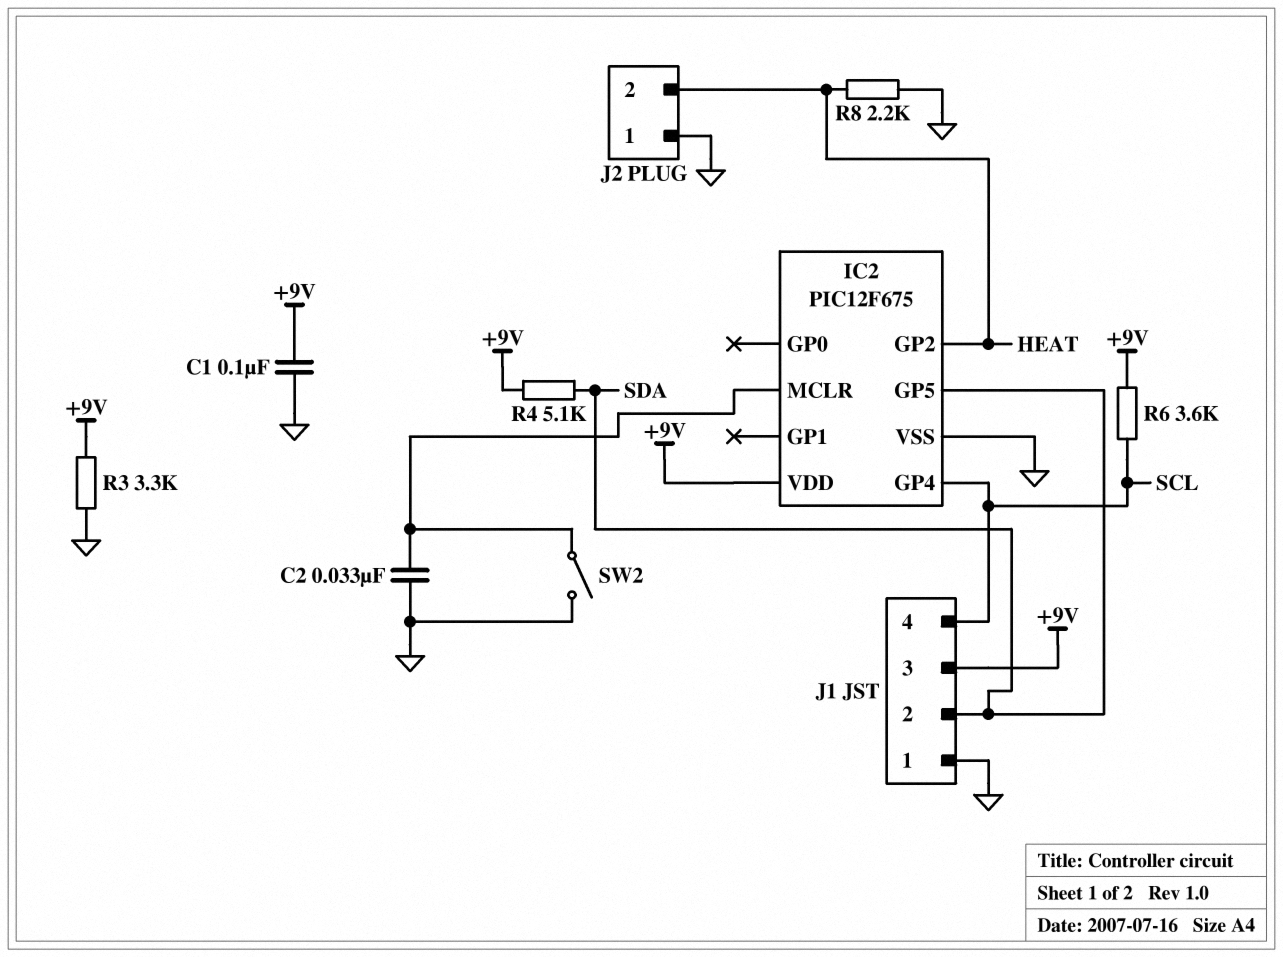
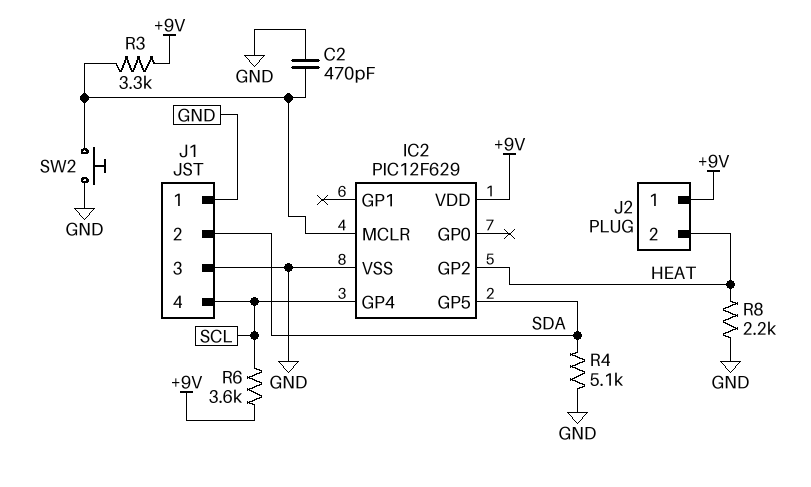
C1: 100nF (+9V, GND) -> none
C2: 33nF (GND, IC2/MCLR) -> 470pF (GND, IC2/MCLR)
IC2: PIC12F675 -> PIC12F629
J1 pin 3: +9V -> GND
J2 pin 1: GND -> +9V
R3: 3.3k (+9V, GND) -> 3.3k (+9V, IC2/MCLR)
R4: 5.1k (+9V, SDA) -> 5.1k (GND, SDA)
SW2: switch (GND, IC2/MCLR) -> button (GND, IC2/MCLR)

